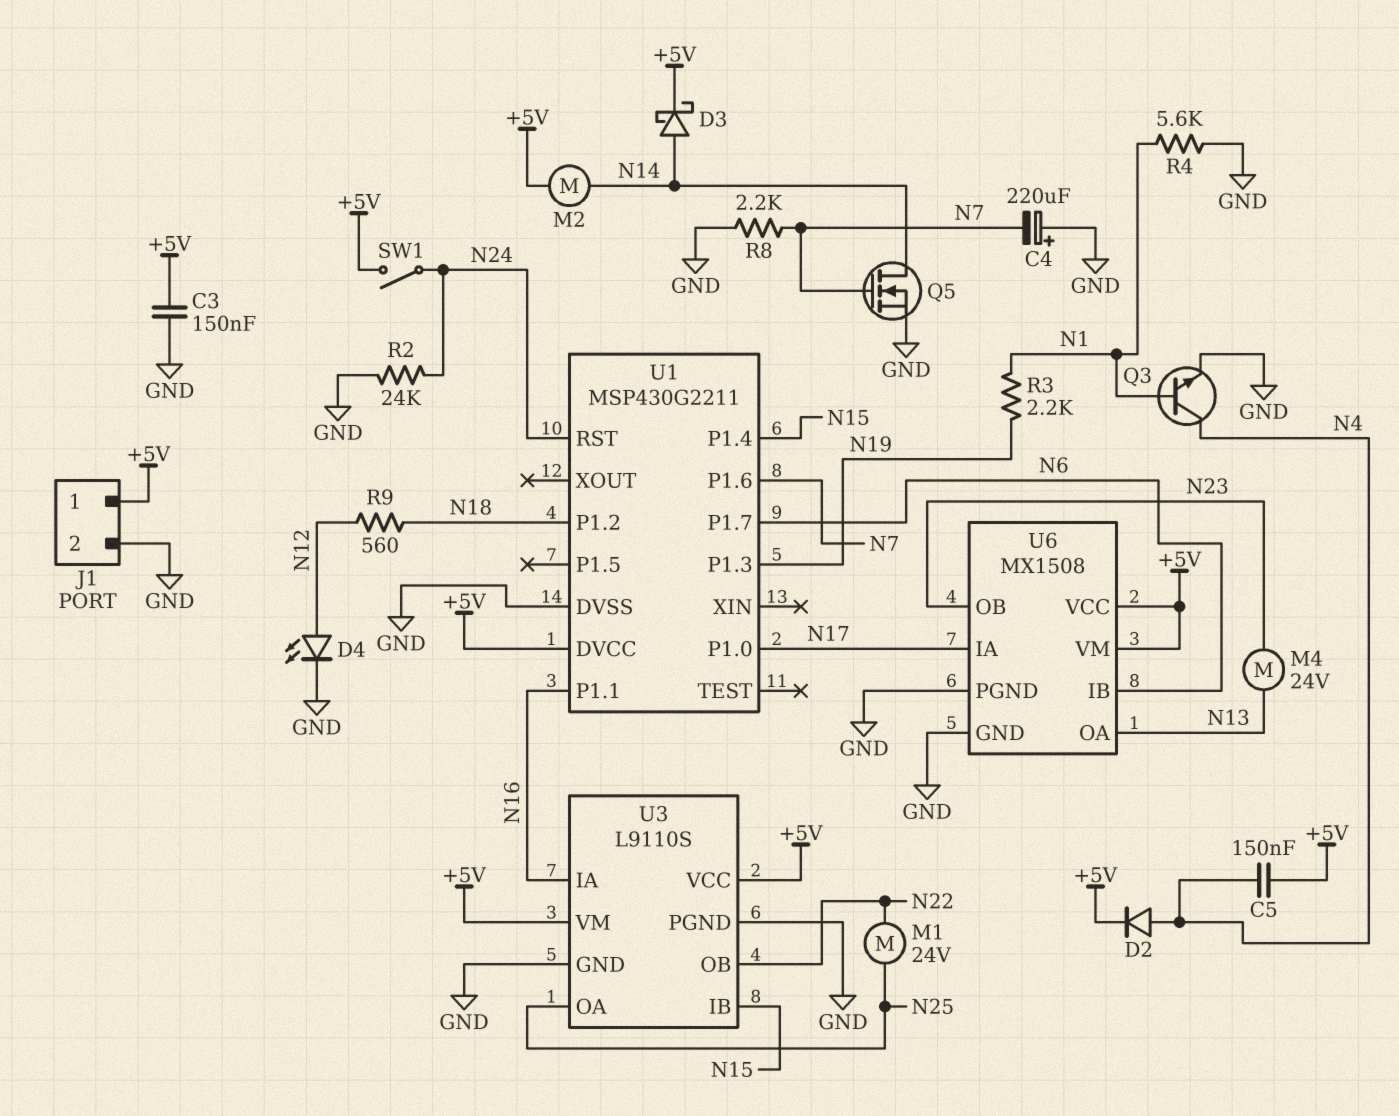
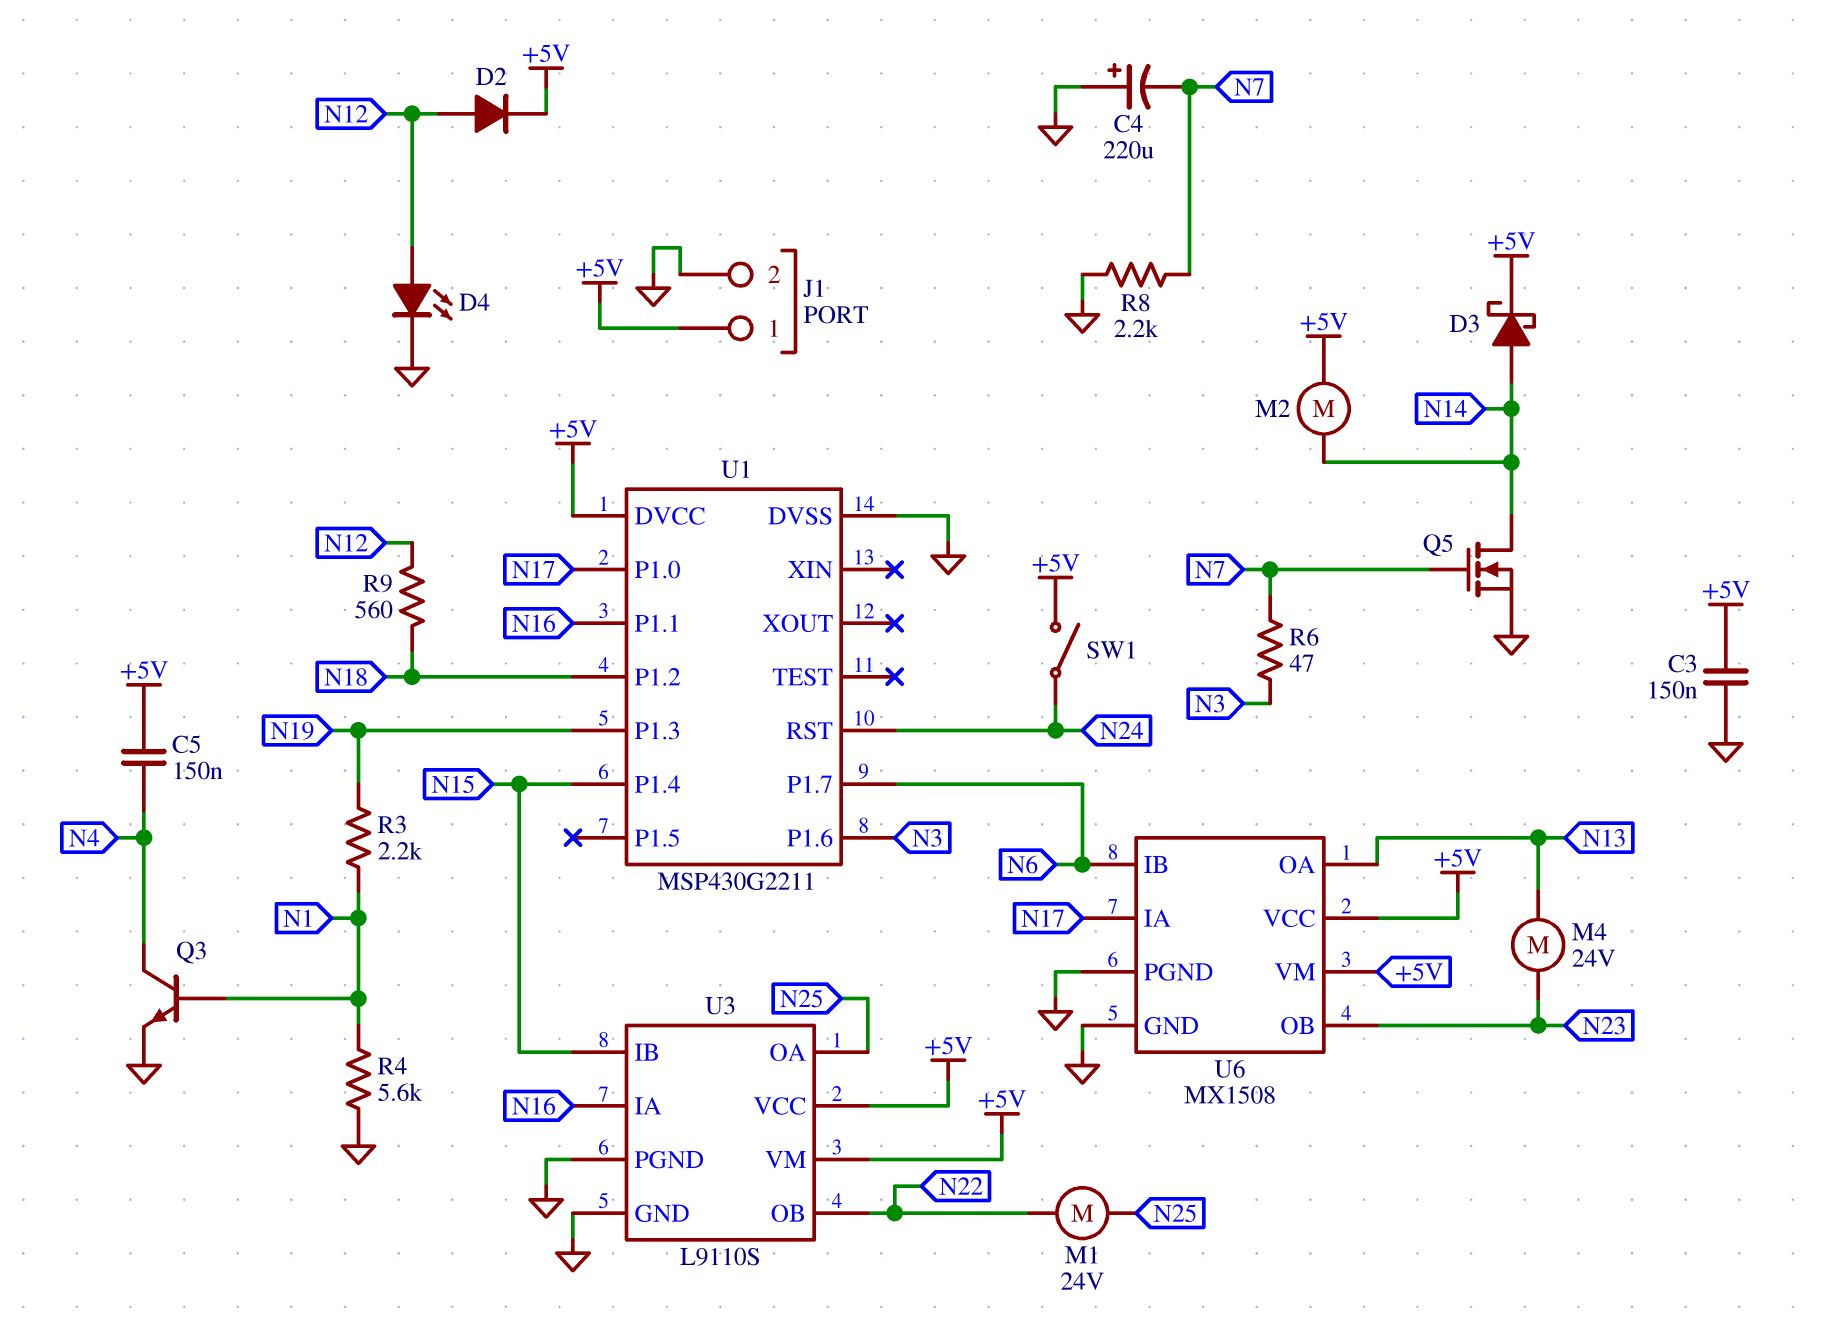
D2: diode (A N4, K +5V) -> diode (A N12, K +5V)
R2: 24k (GND, N24) -> none
R6: none -> 47 (N3, N7)
U1 pin P1.6: N7 -> N3

